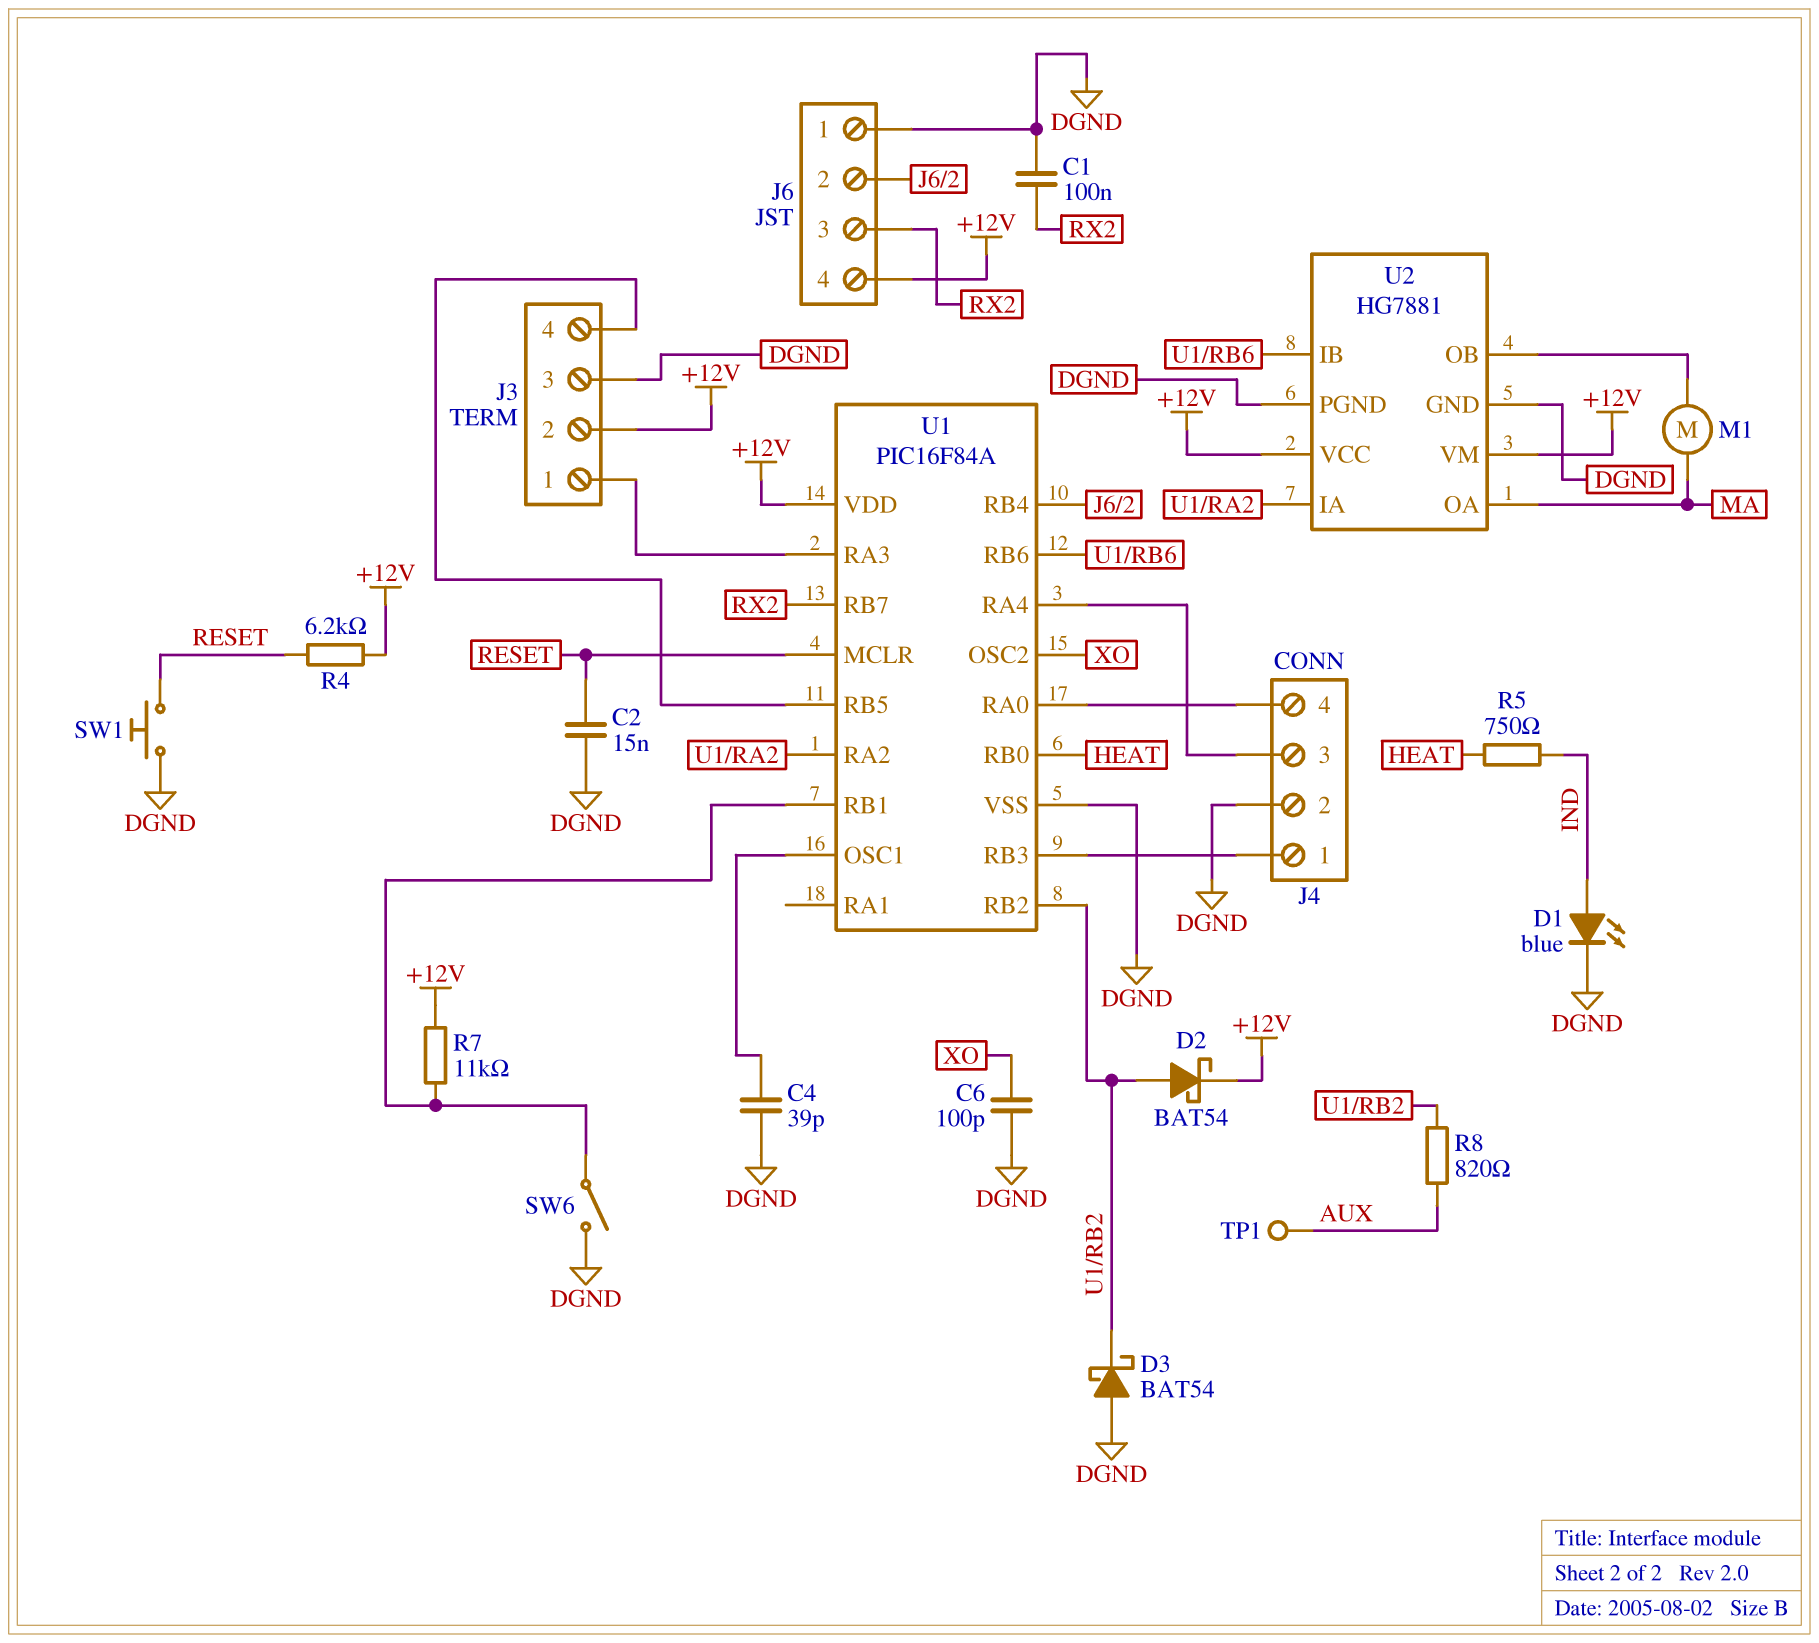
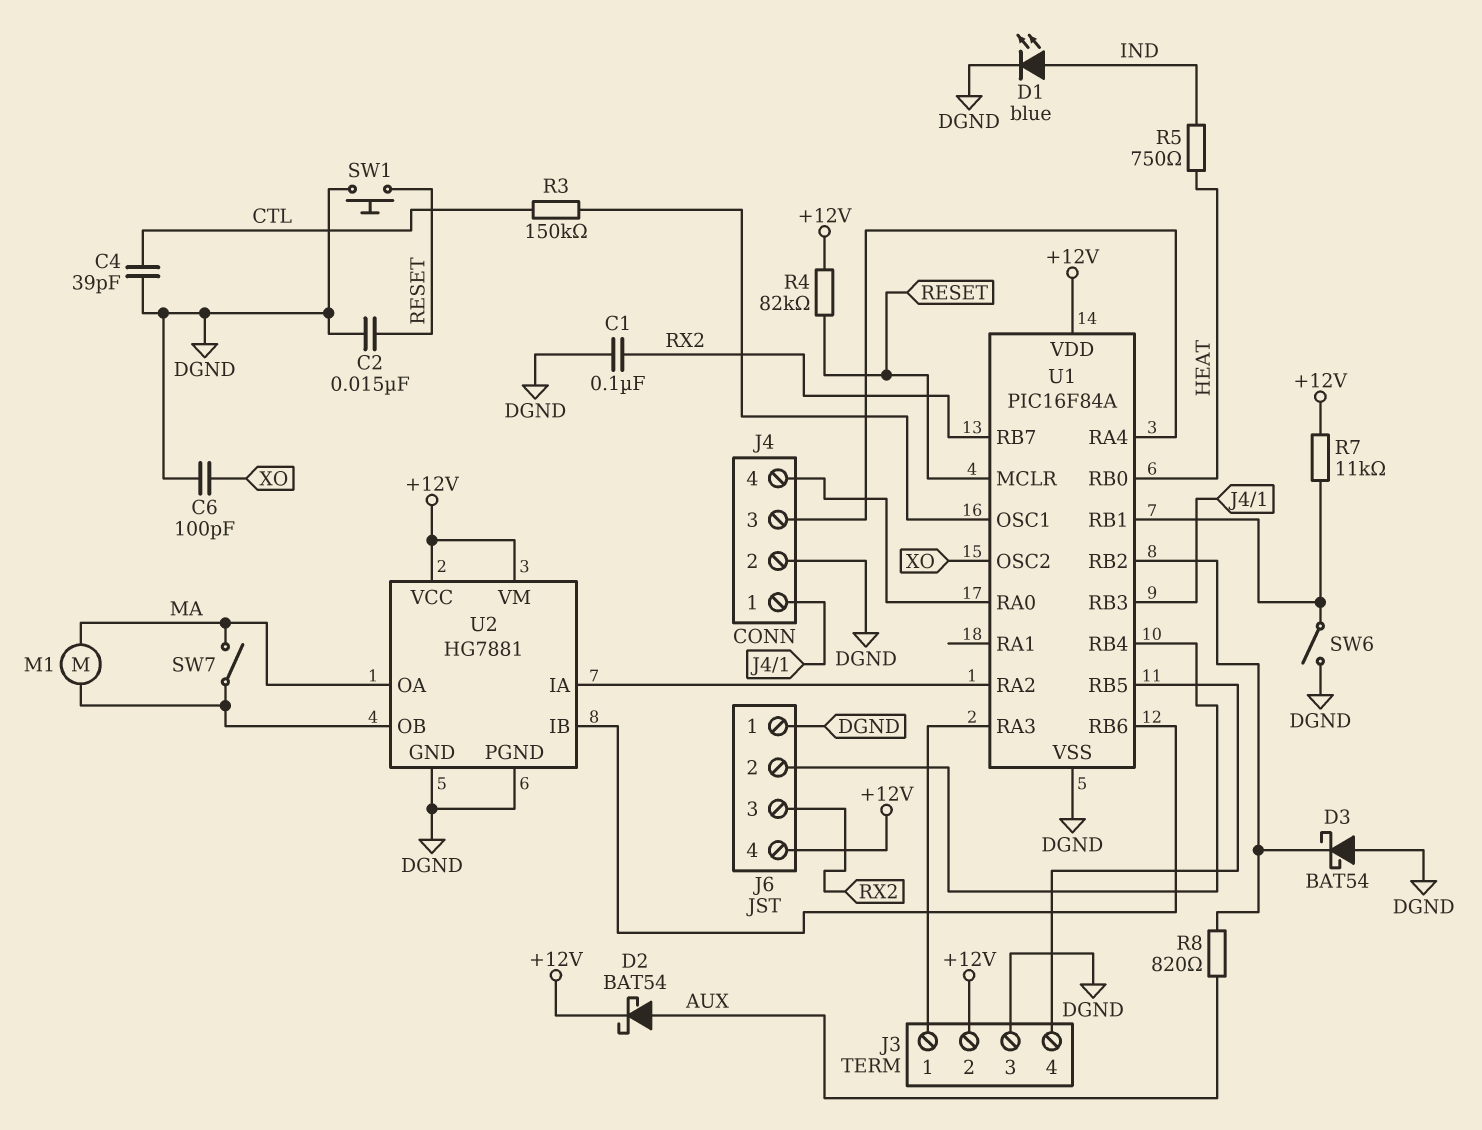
C4: 39pF (DGND, U1/OSC1) -> 39pF (CTL, DGND)
D2: schottky BAT54 (A U1/RB2, K +12V) -> schottky BAT54 (A AUX, K +12V)
R3: none -> 150k (CTL, U1/OSC1)
R4: 6.2k (+12V, RESET) -> 82k (+12V, RESET)
SW7: none -> switch (MA, U2/OB)
TP1: test point (AUX) -> none

